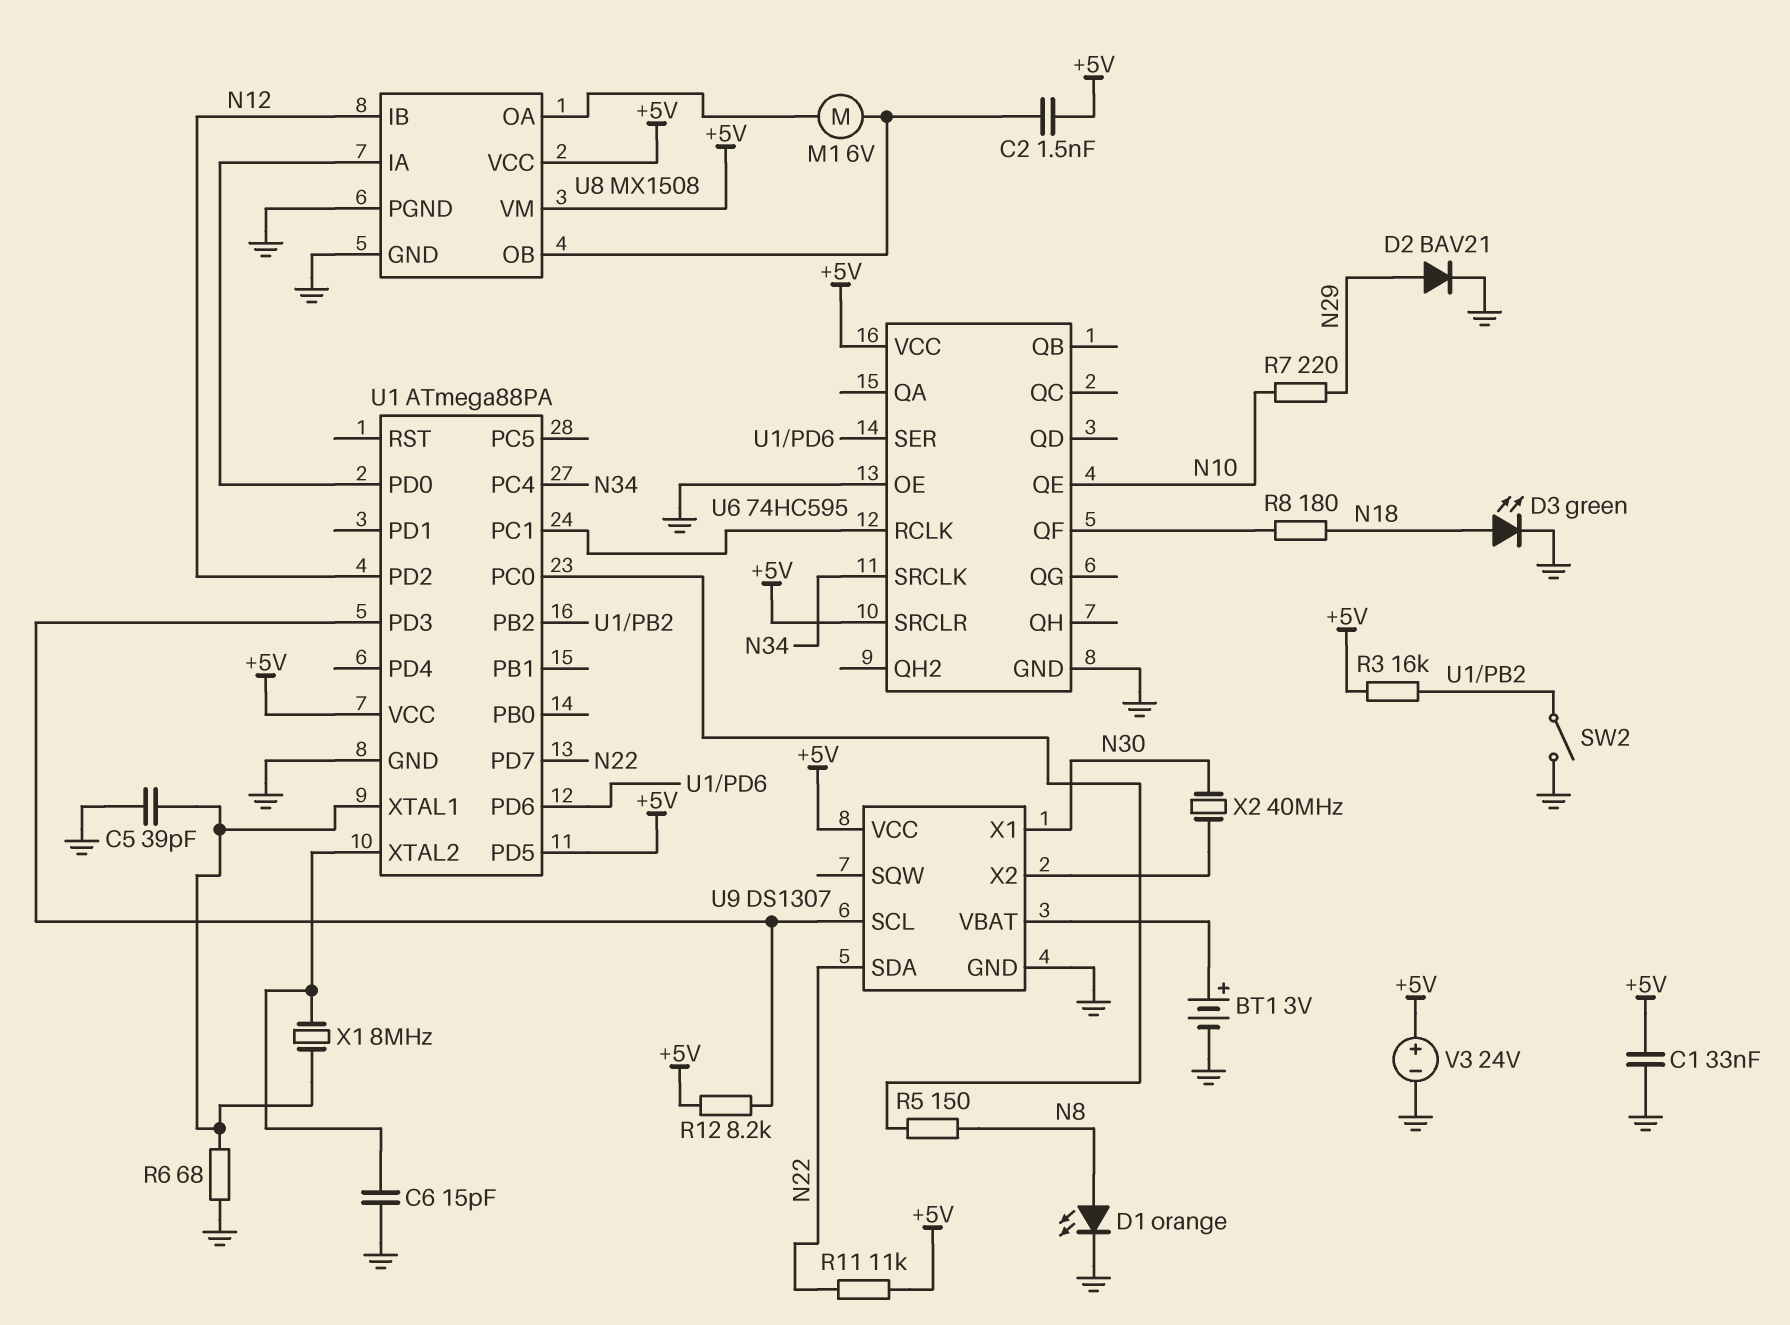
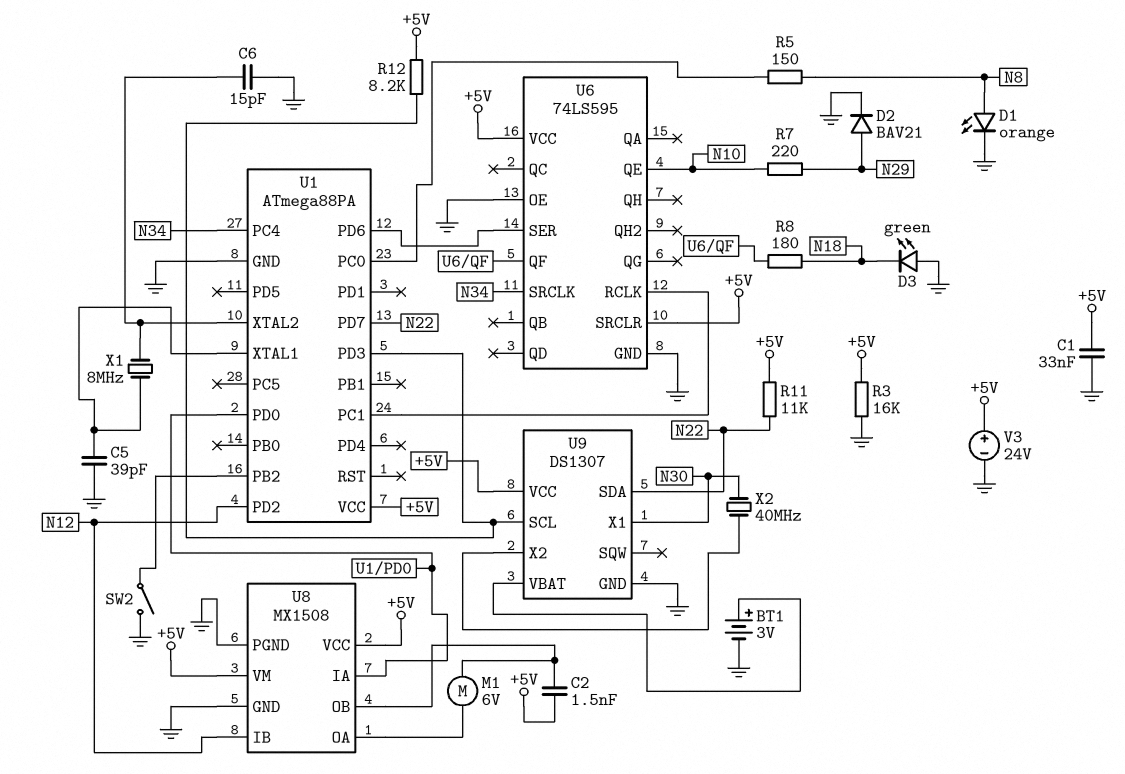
D3: LED green (A N18, K GND) -> LED green (A GND, K N18)
R3: 16k (+5V, U1/PB2) -> 16k (+5V, GND)
R6: 68 (GND, U1/XTAL1) -> none
U1 pin PD5: +5V -> none
U6: 74HC595 -> 74LS595

